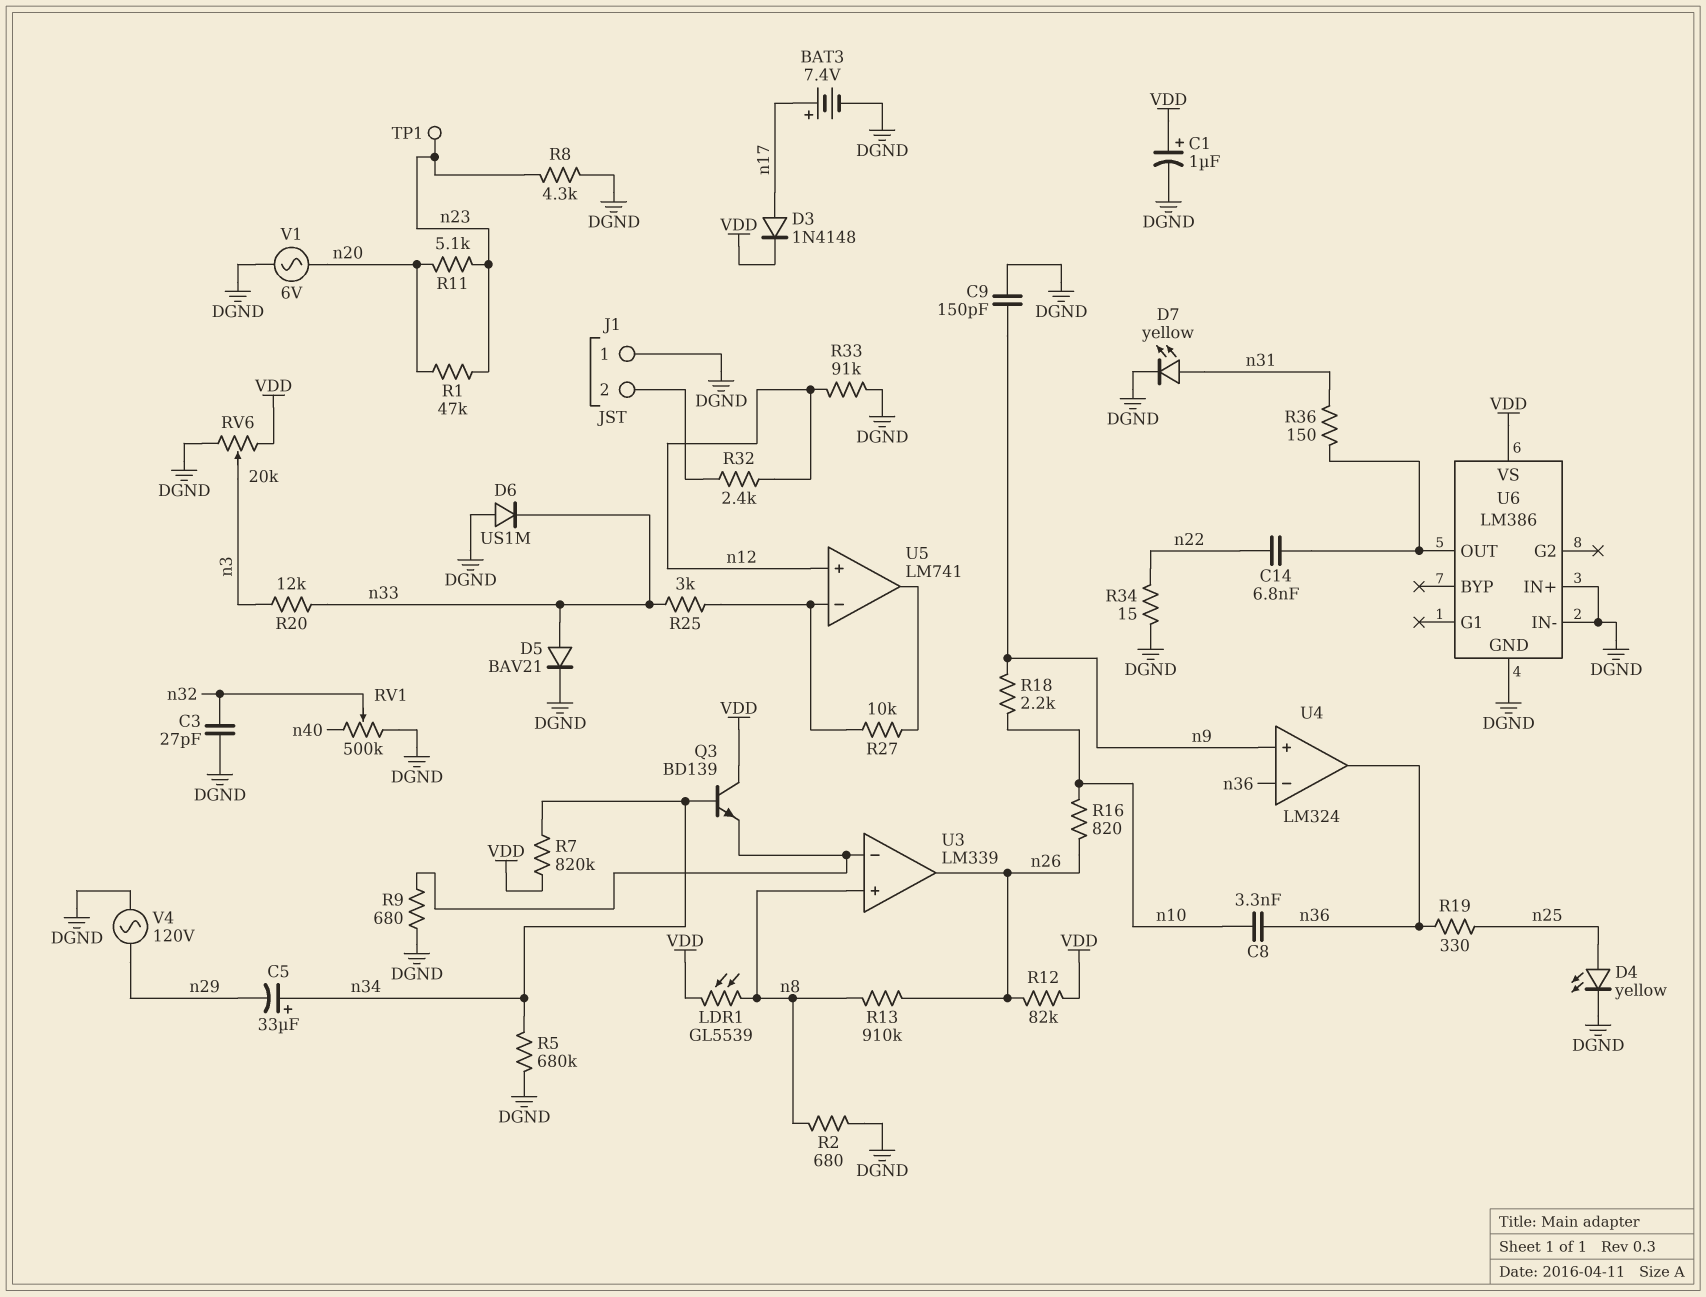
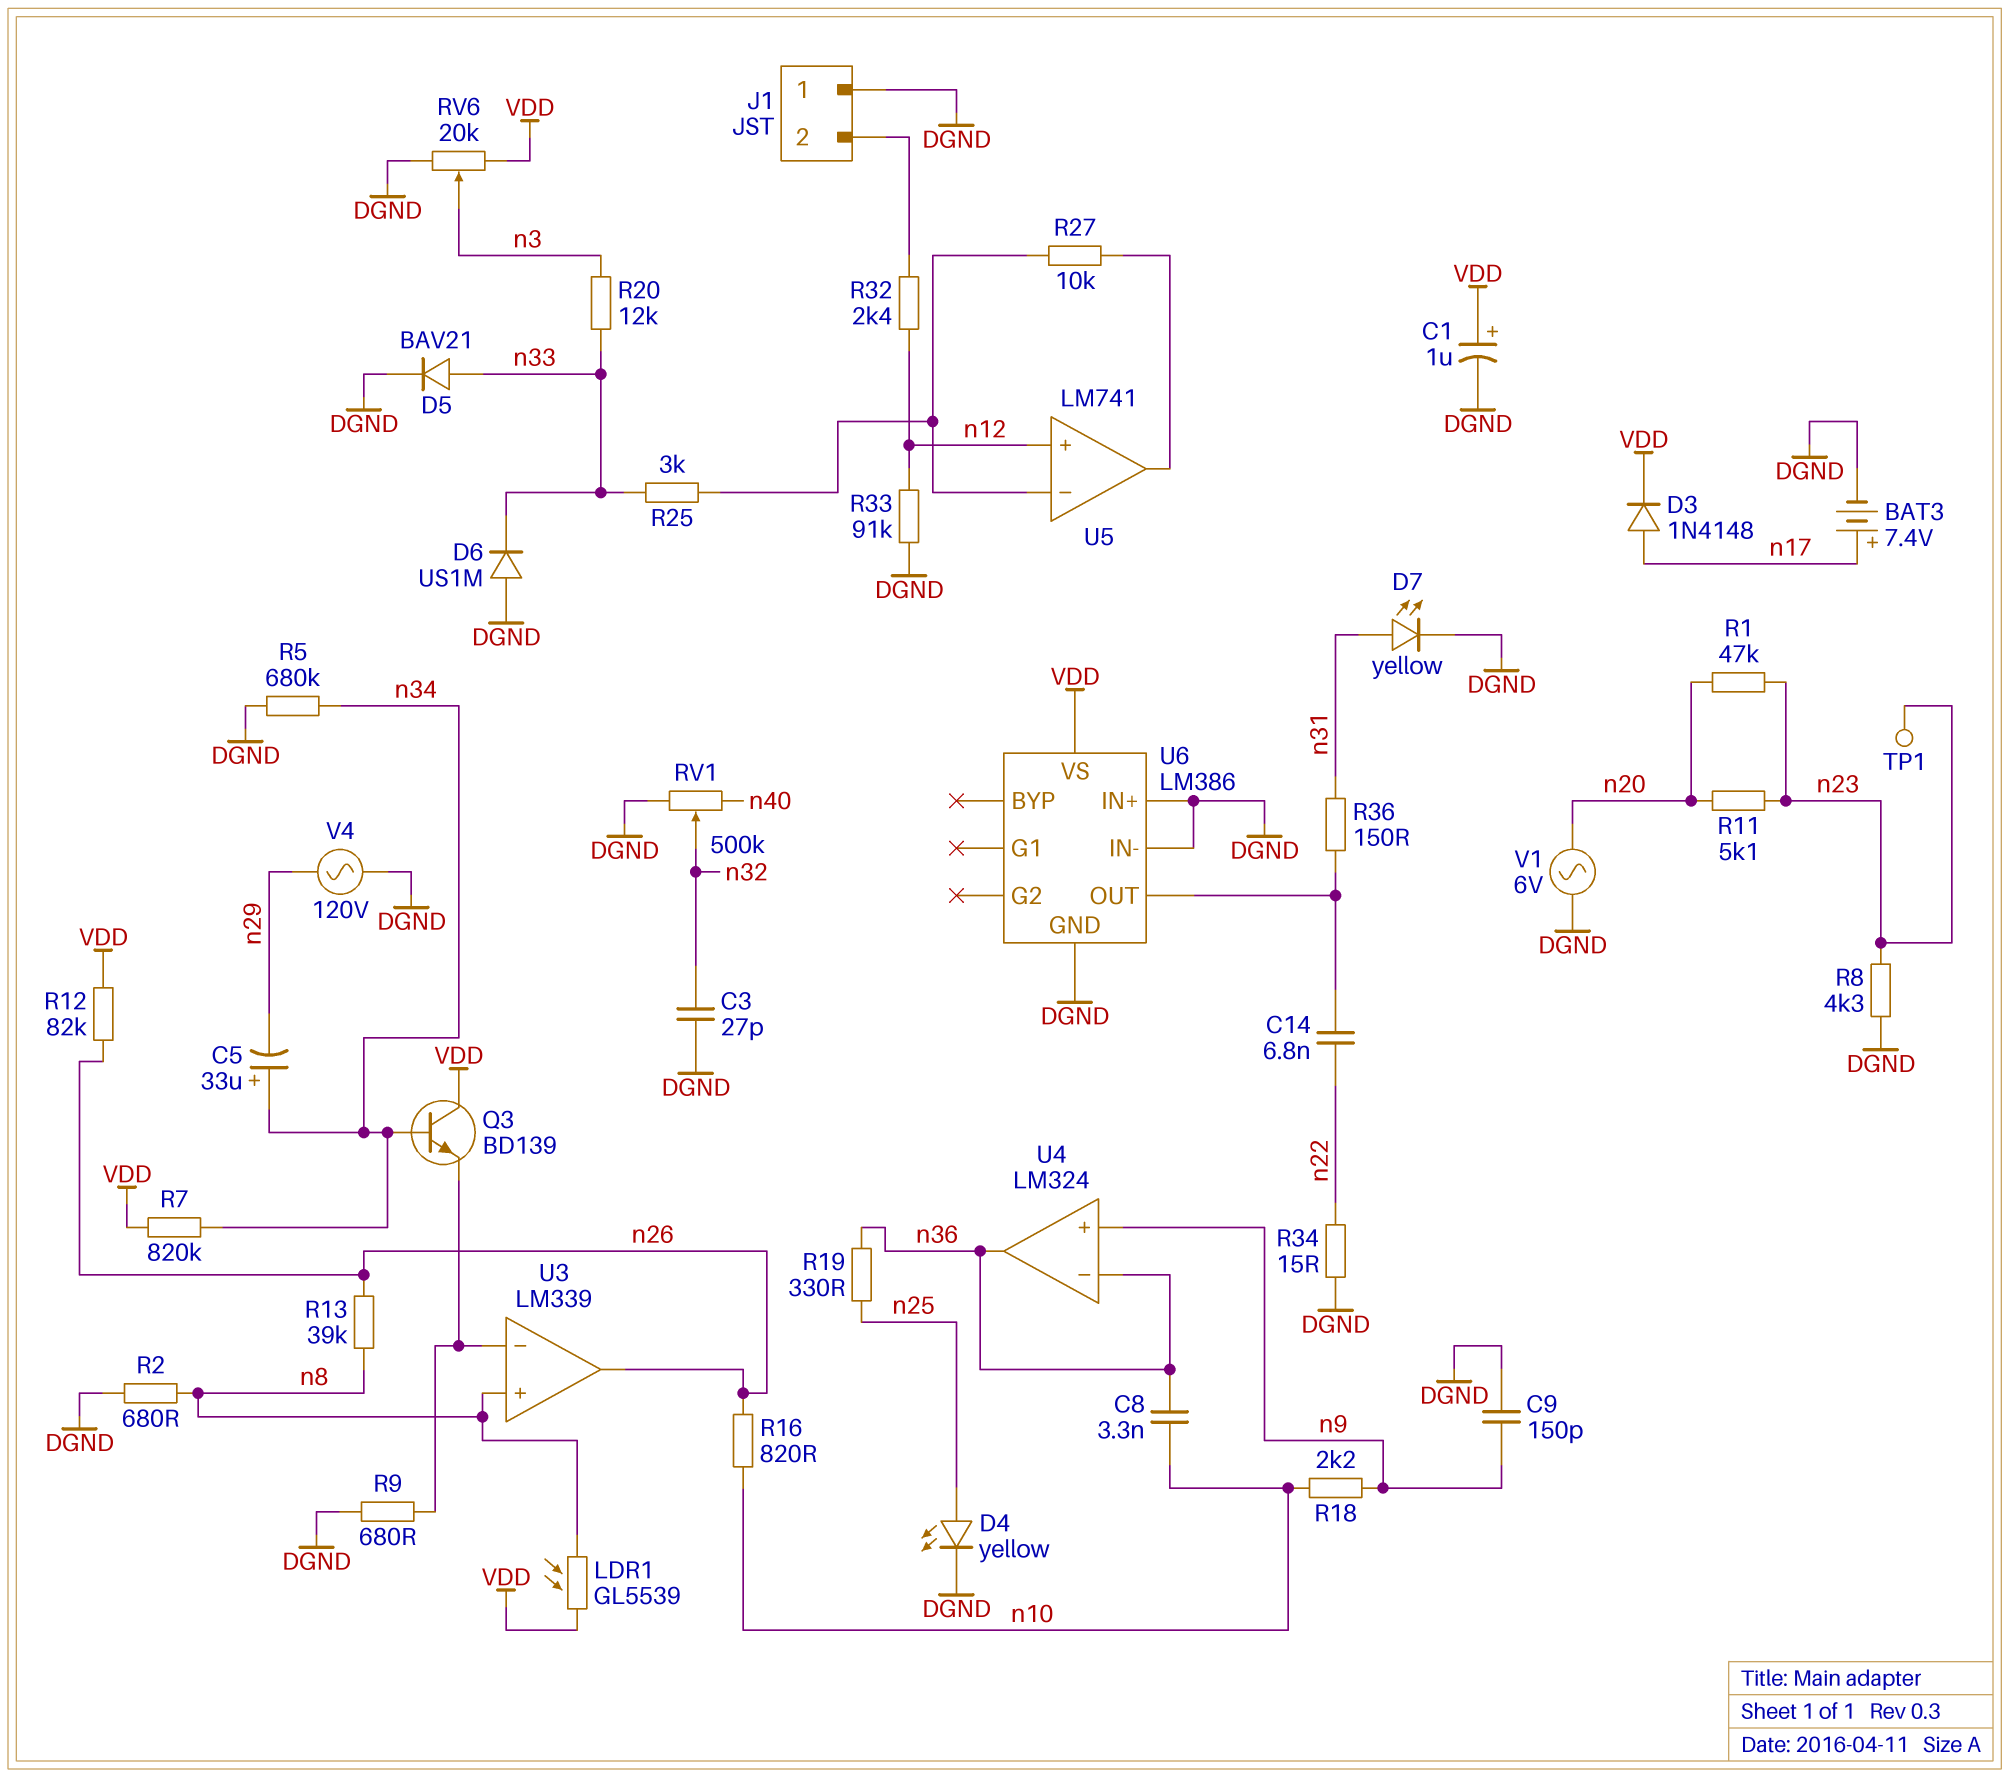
R13: 910k (n8, n26) -> 39k (n8, n26)

